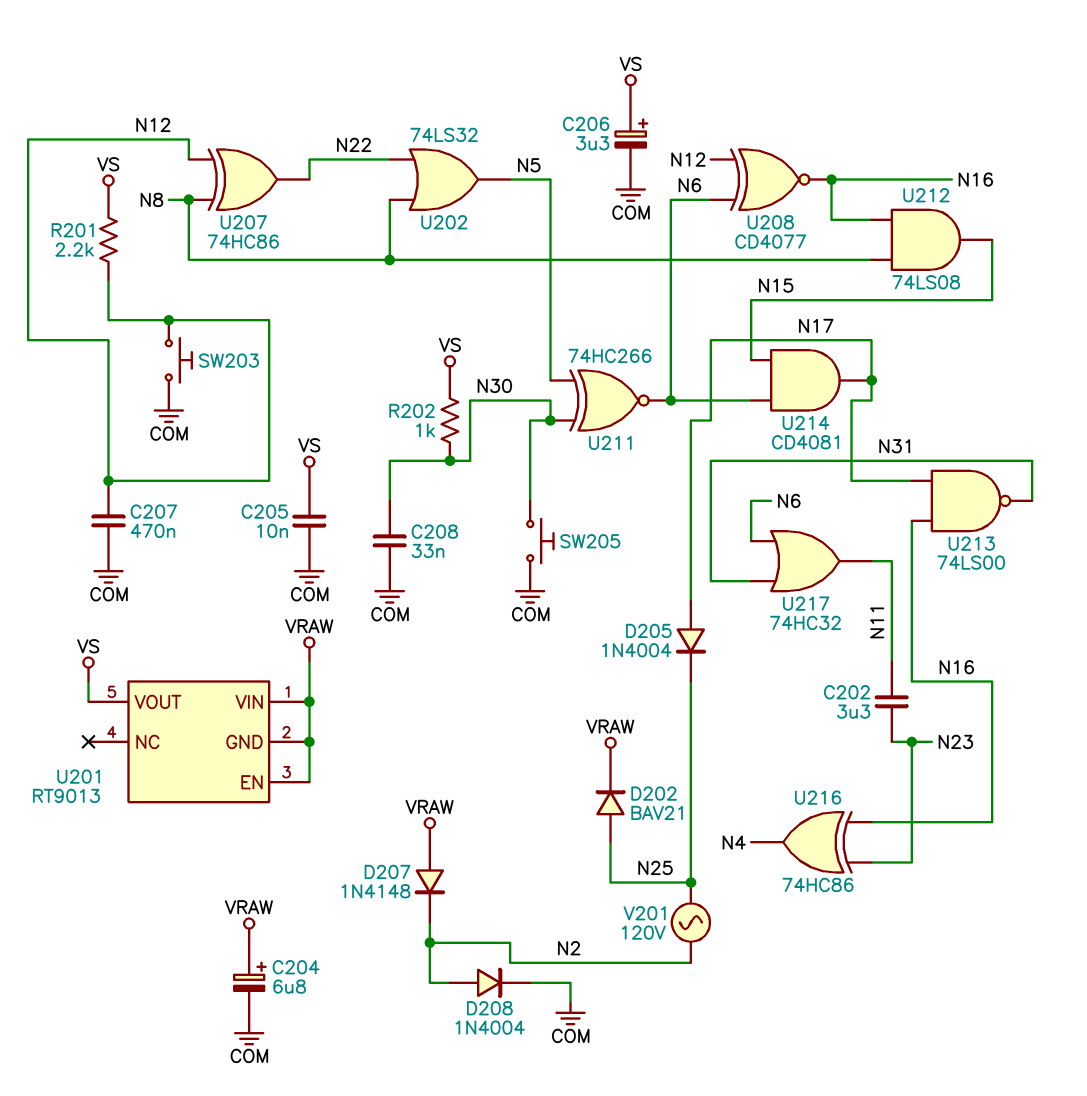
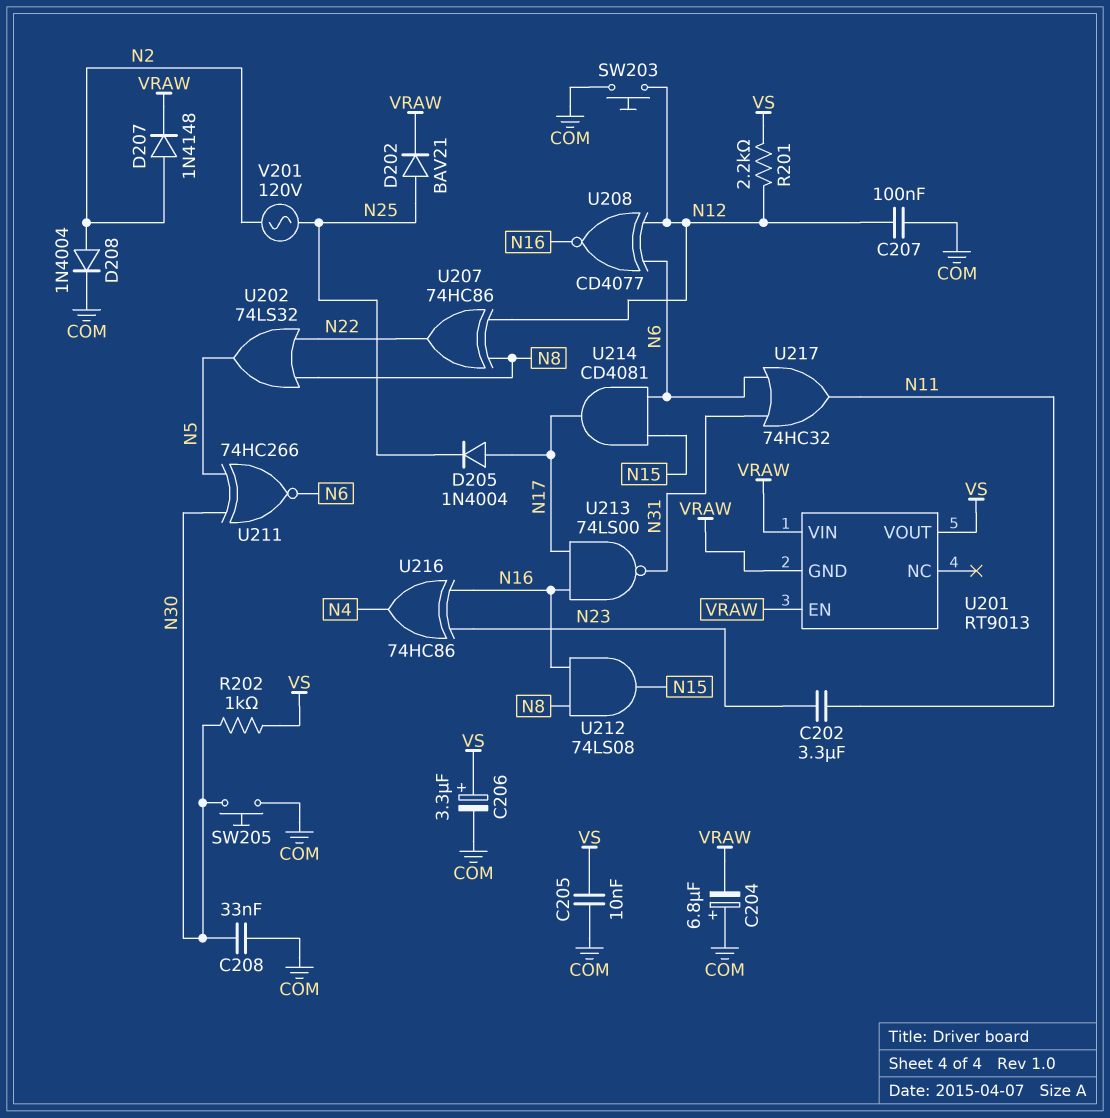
C204: 6.8uF (plus VRAW, minus COM) -> 6.8uF (plus COM, minus VRAW)
C207: 470nF (COM, N12) -> 100nF (COM, N12)
D207: diode 1N4148 (A VRAW, K N2) -> diode 1N4148 (A N2, K VRAW)

